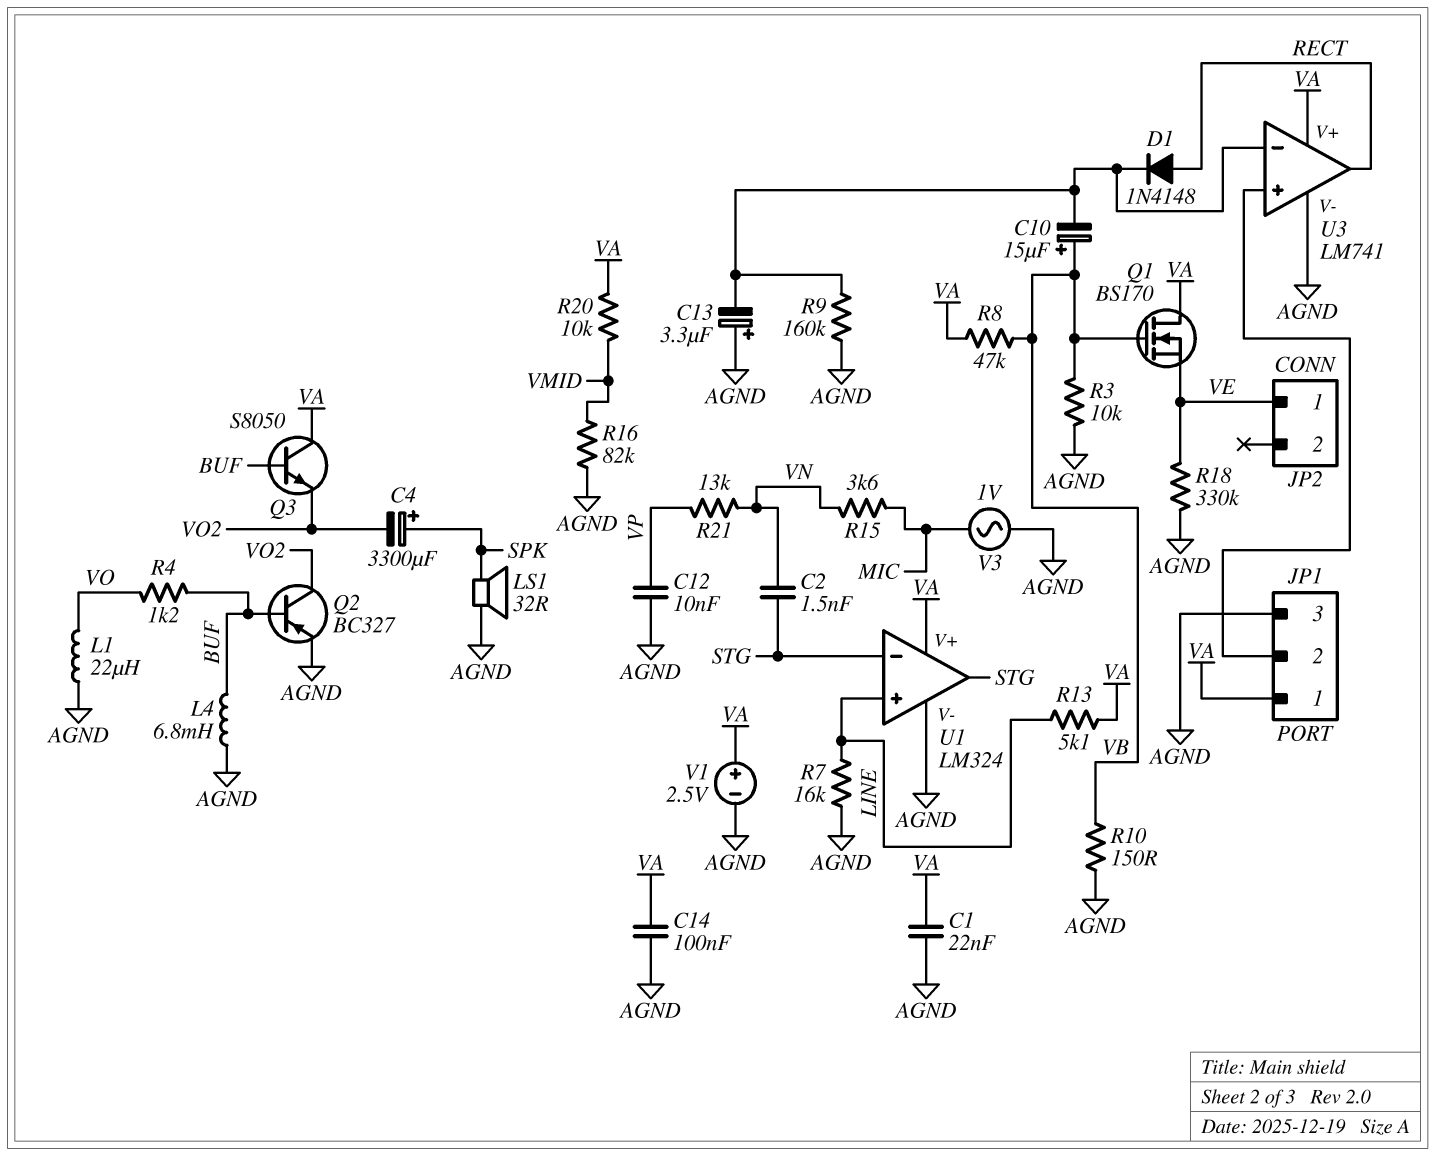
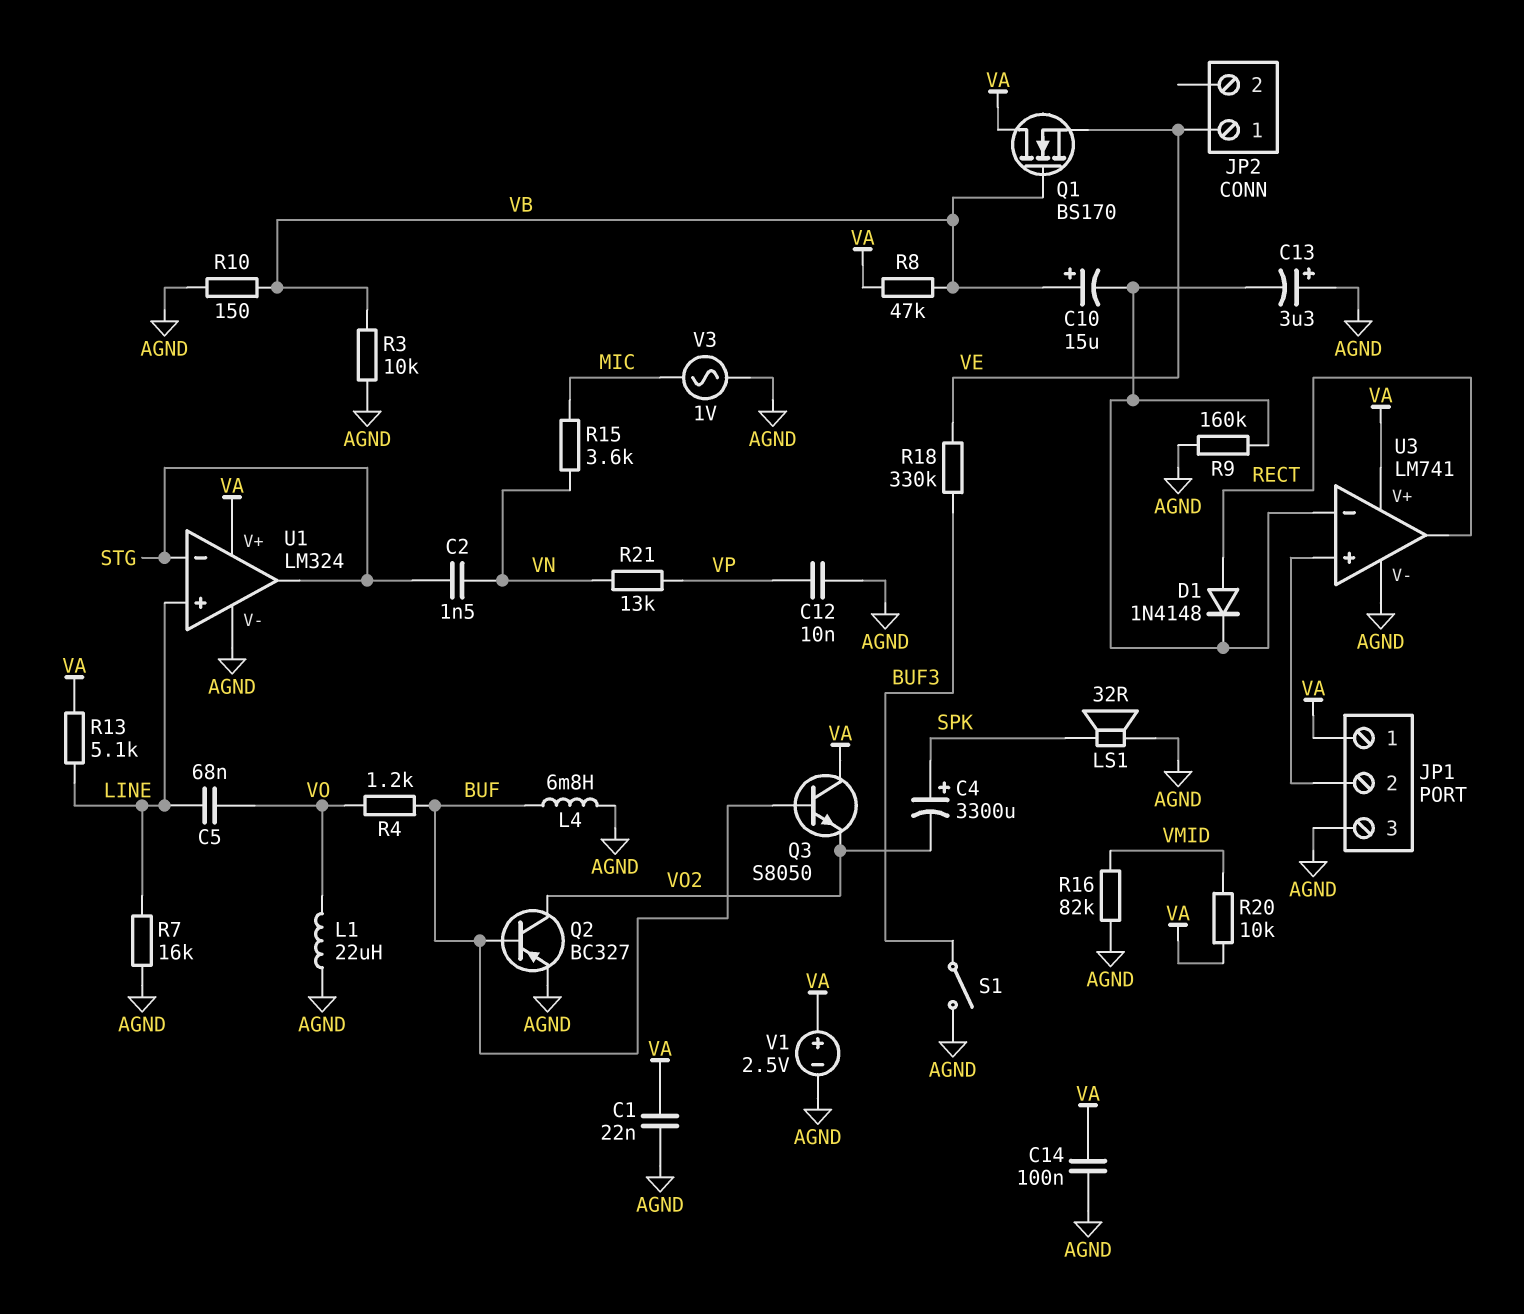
C5: none -> 68nF (LINE, VO)
R18: 330k (AGND, VE) -> 330k (BUF3, VE)
S1: none -> switch (AGND, BUF3)

